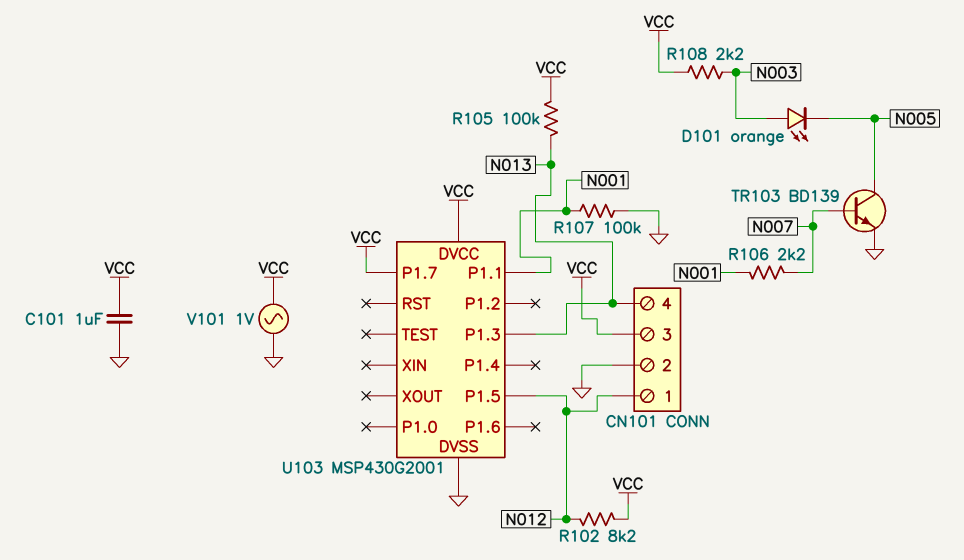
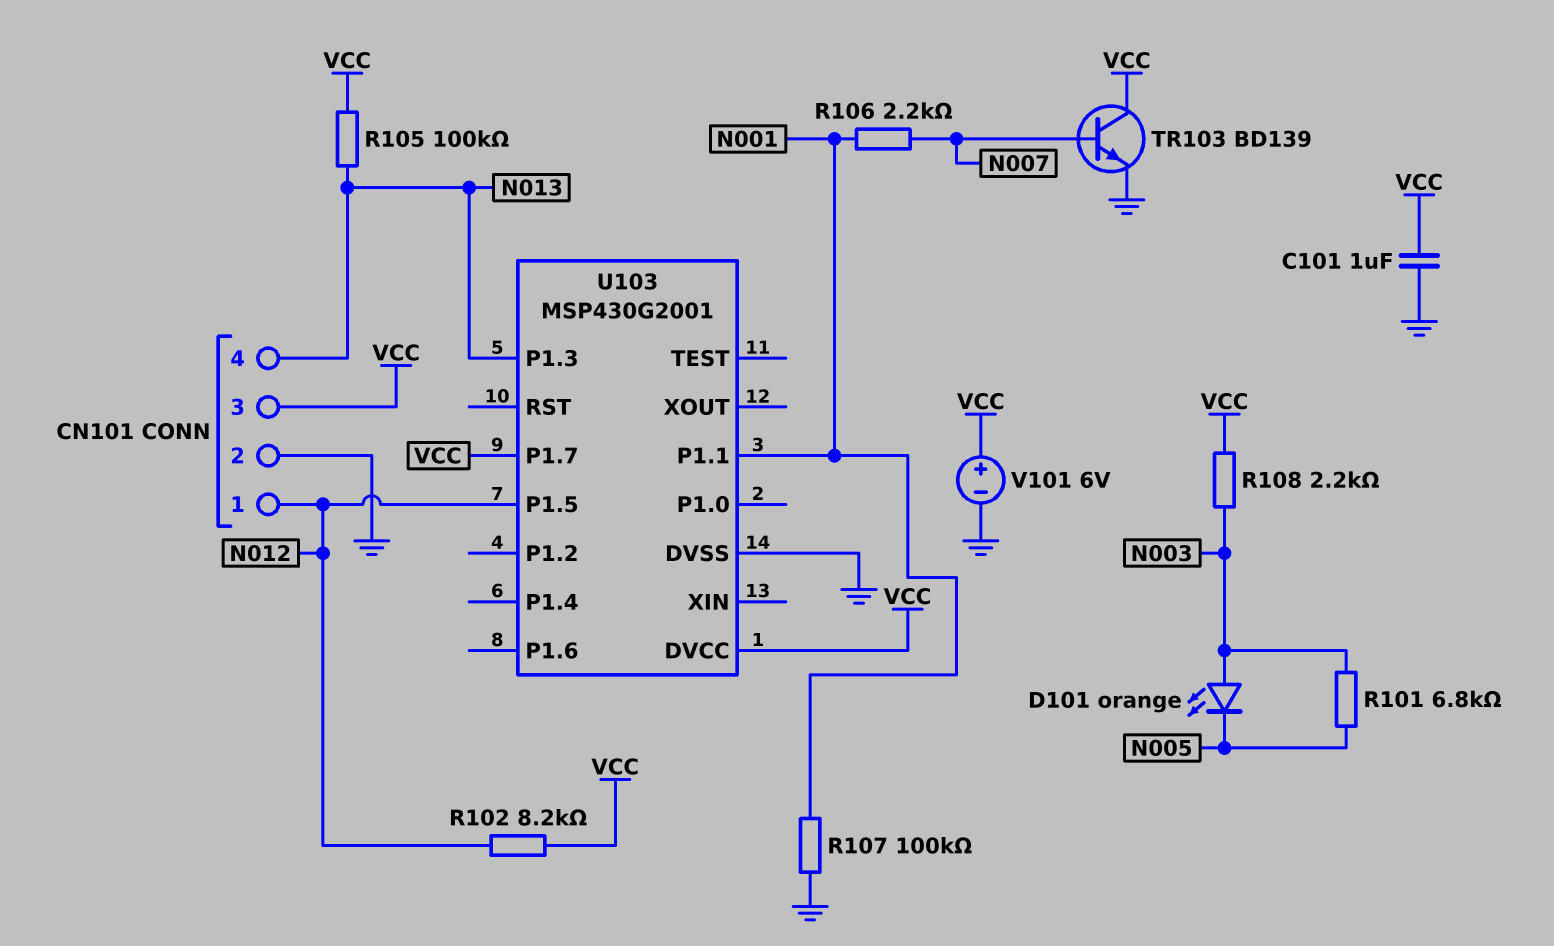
R101: none -> 6.8k (N003, N005)
TR103: NPN BD139 (B N007, C N005, E GND) -> NPN BD139 (B N007, C VCC, E GND)
V101: AC 1V (GND, VCC) -> 6V (plus VCC, minus GND)

